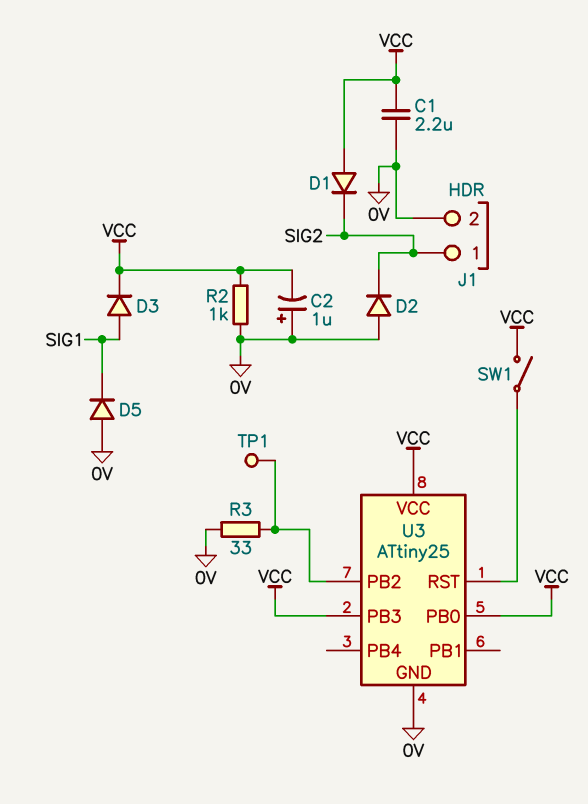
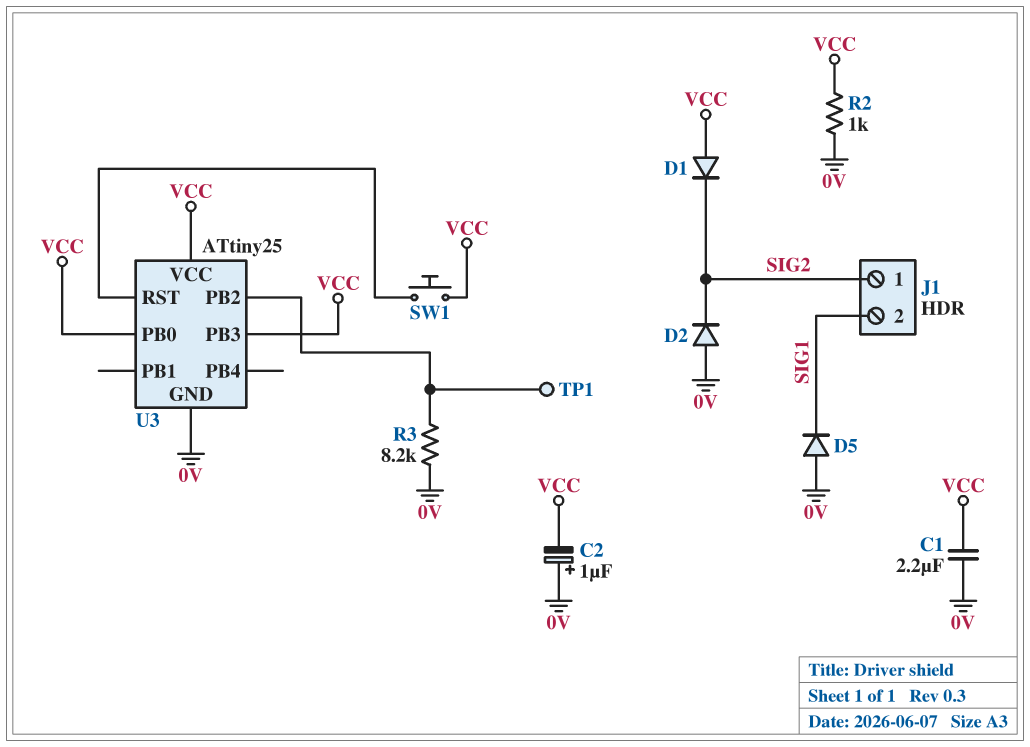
D3: diode (A SIG1, K VCC) -> none
J1 pin 2: 0V -> SIG1
R3: 33 (0V, U3/PB2) -> 8.2k (0V, U3/PB2)
SW1: switch (U3/RST, VCC) -> button (U3/RST, VCC)

